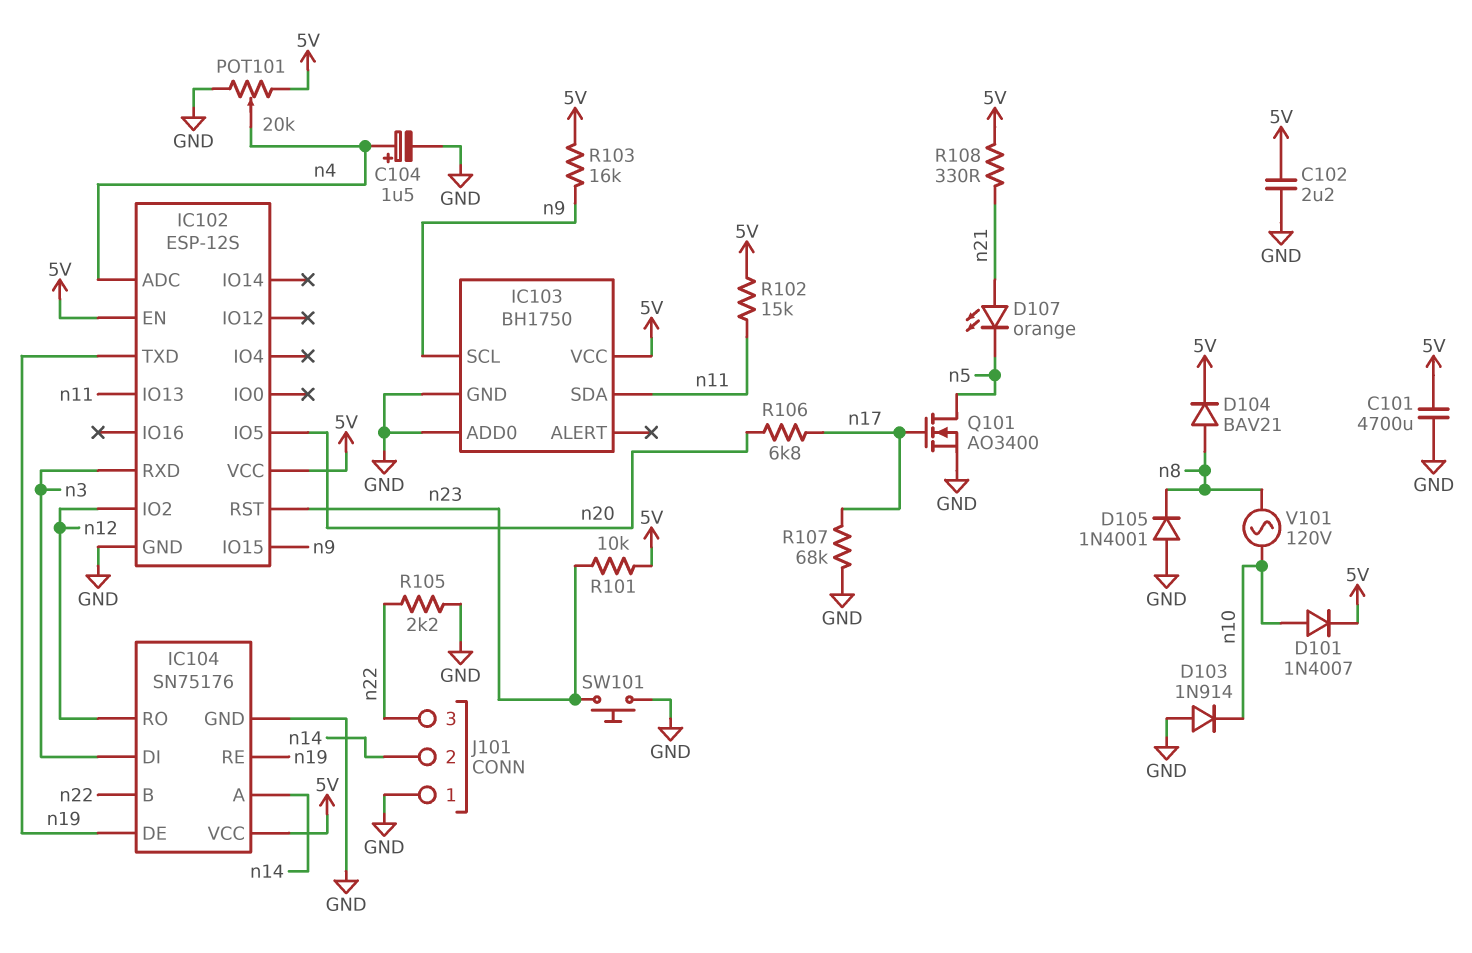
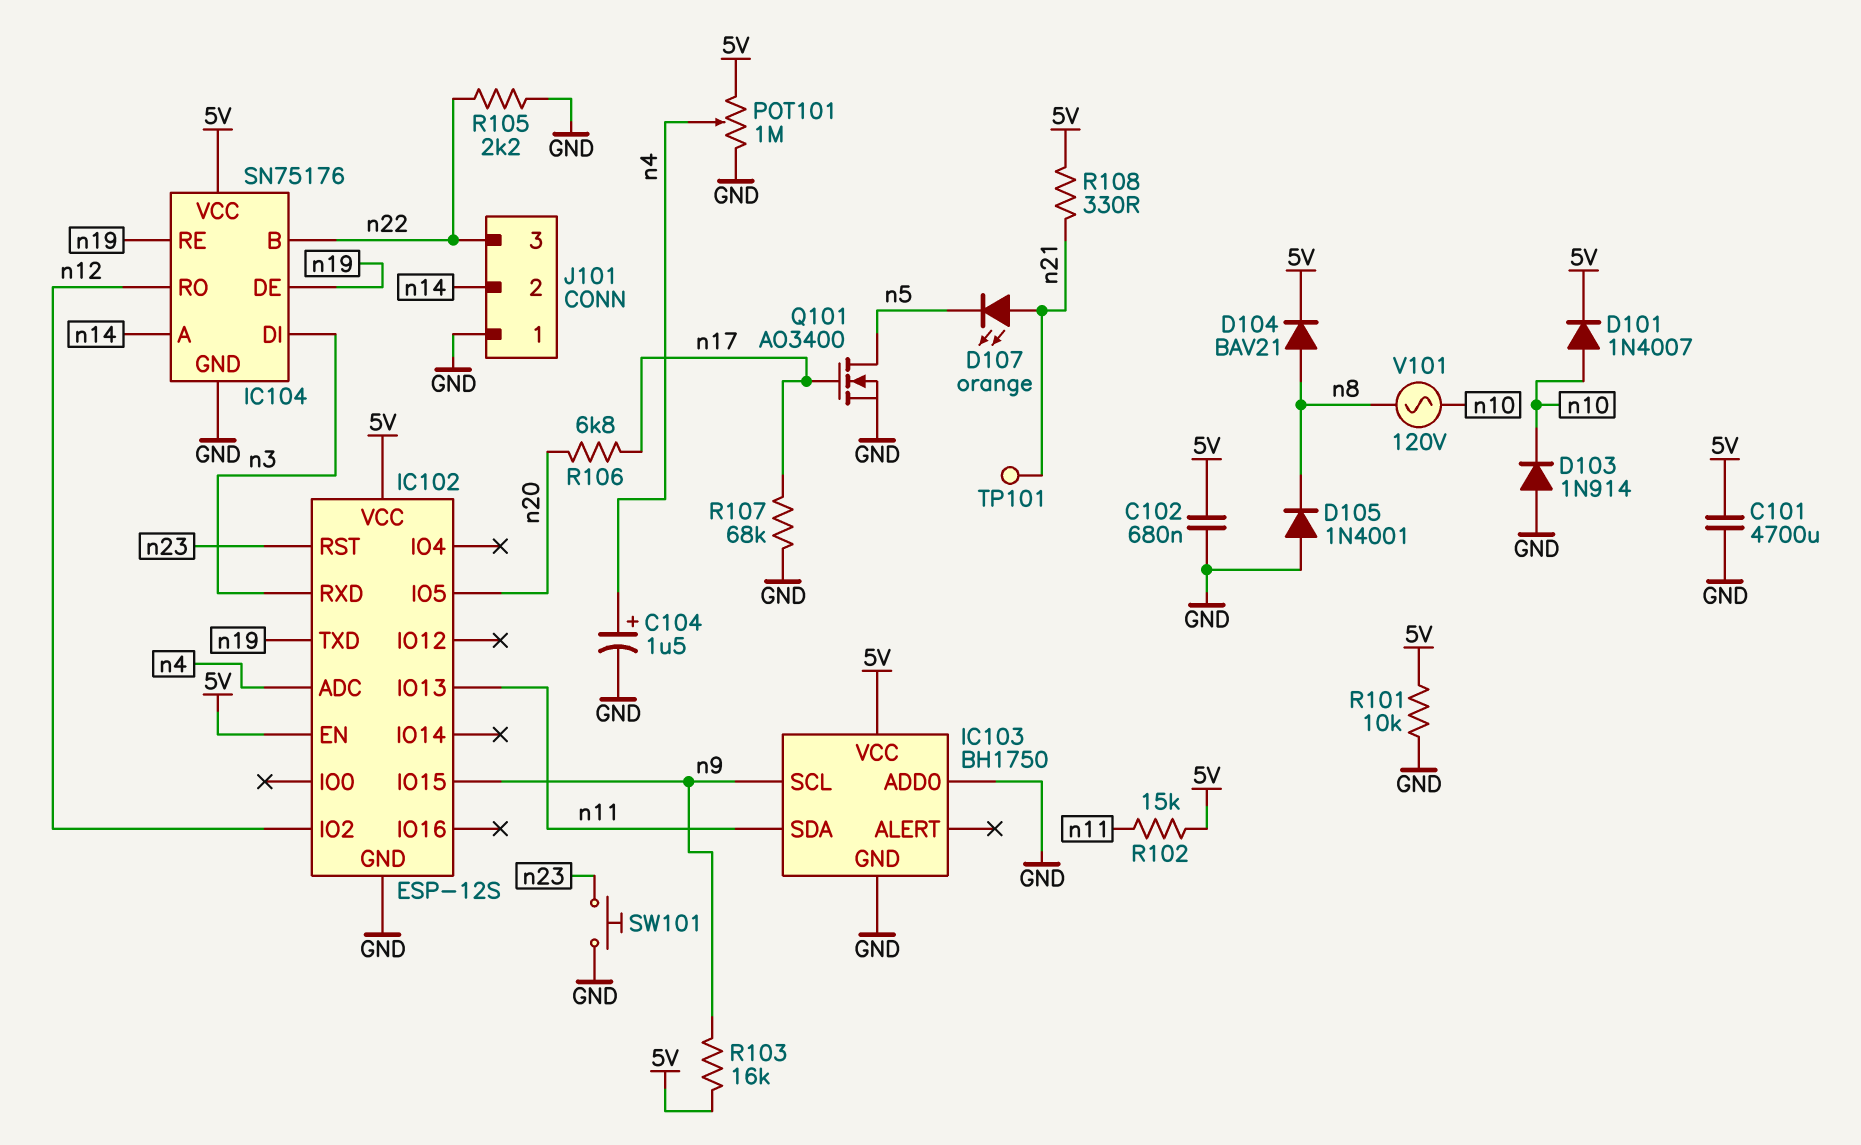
C102: 2.2uF (5V, GND) -> 680nF (5V, GND)
POT101: 20k (5V, GND, wiper n4) -> 1M (5V, GND, wiper n4)
R101: 10k (5V, n23) -> 10k (5V, GND)
TP101: none -> test point (n21)

